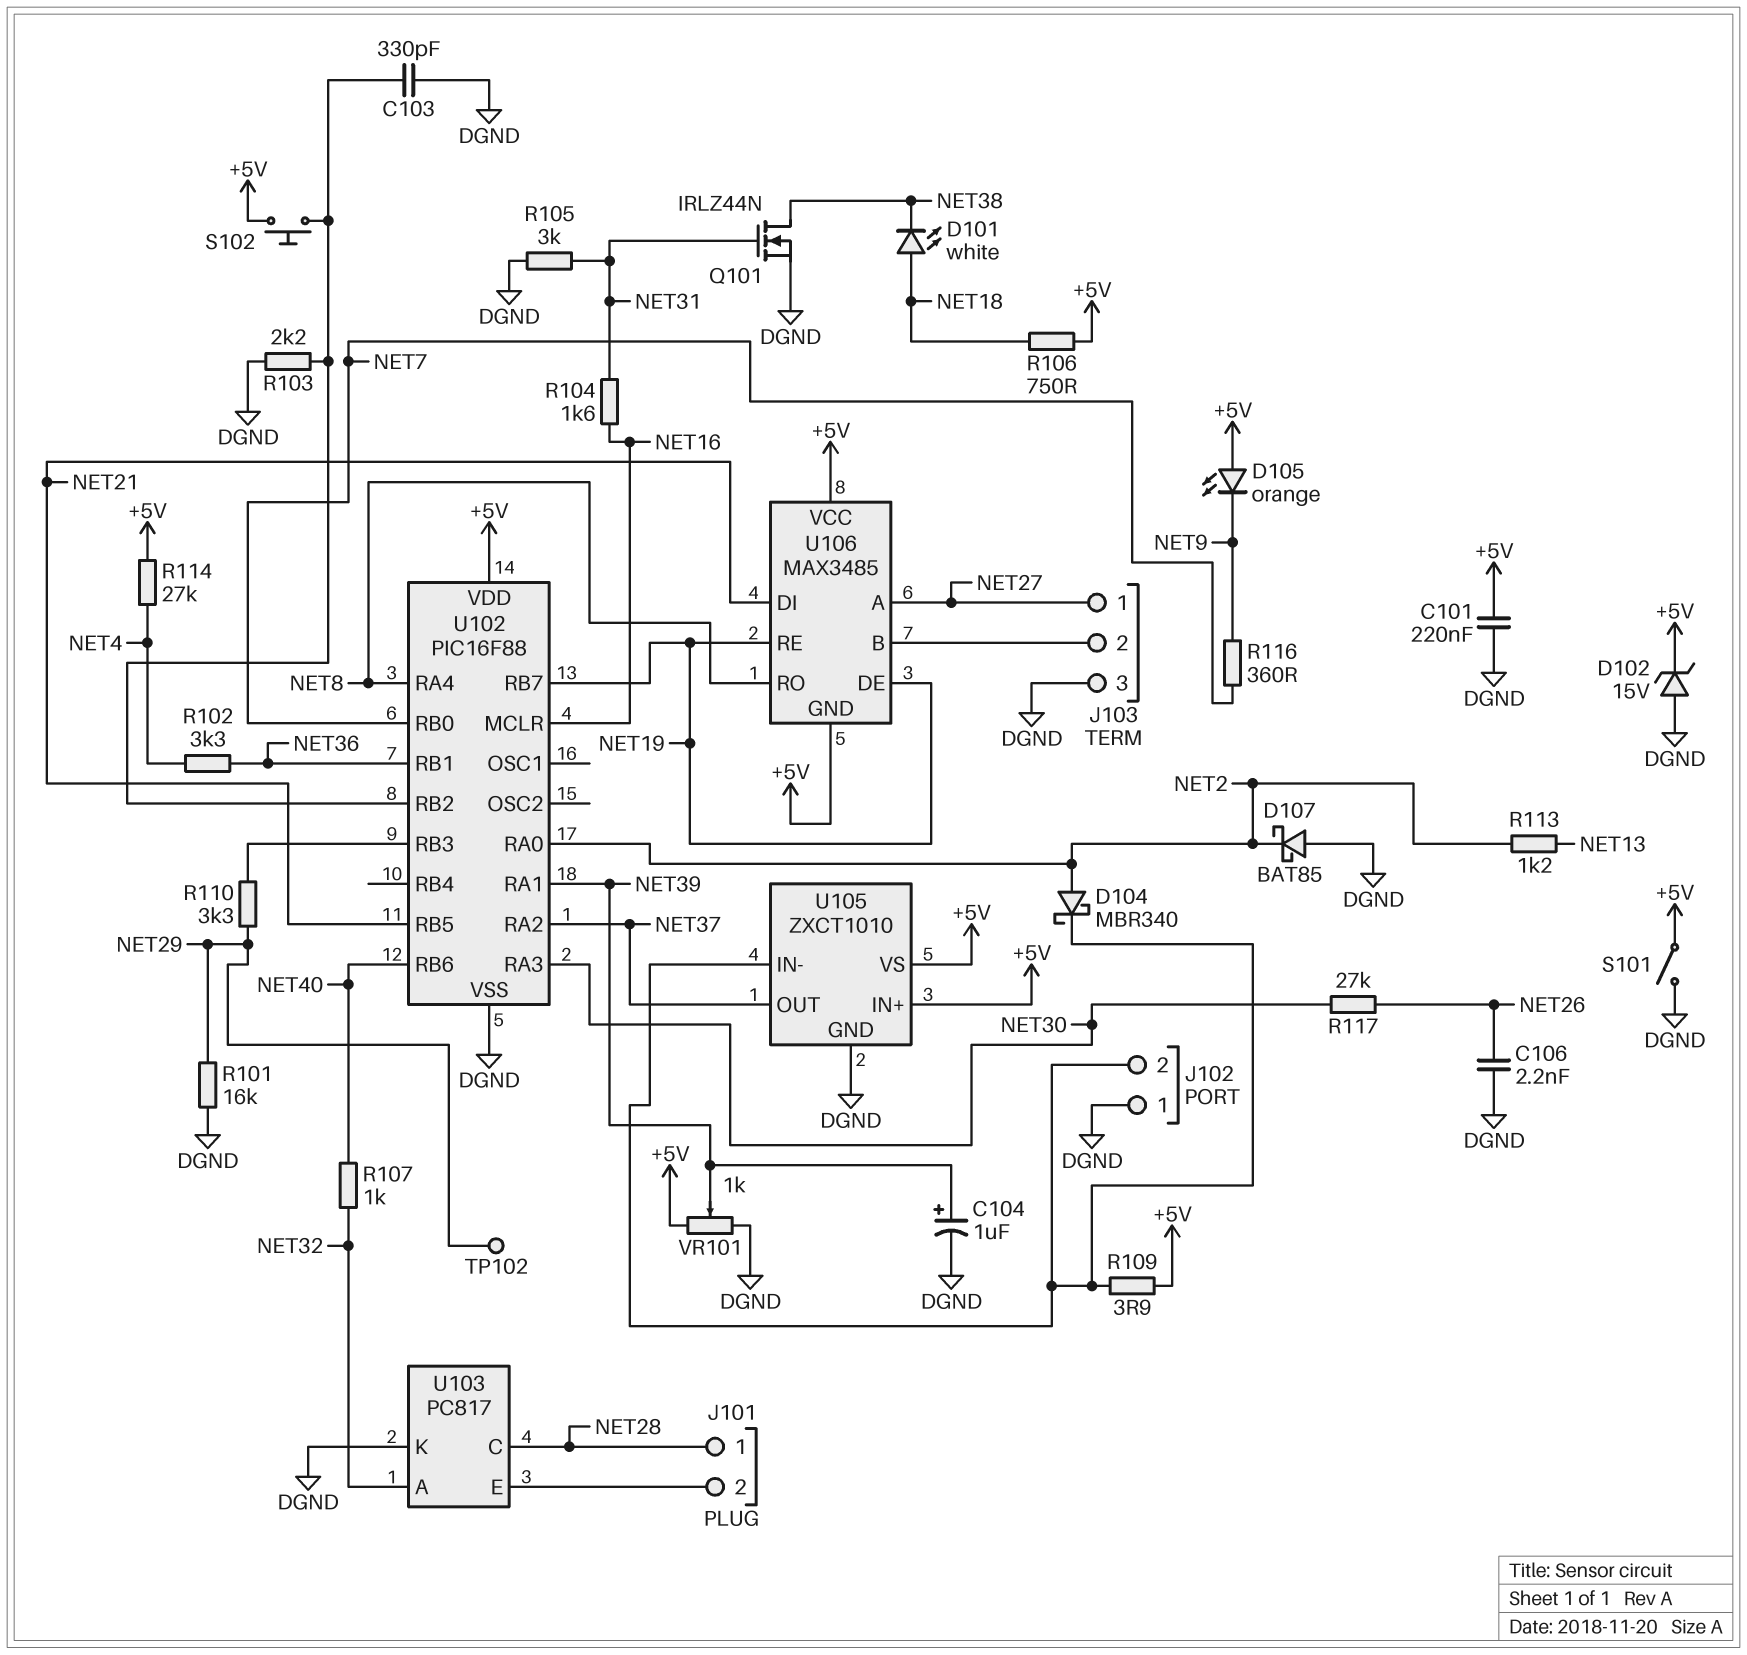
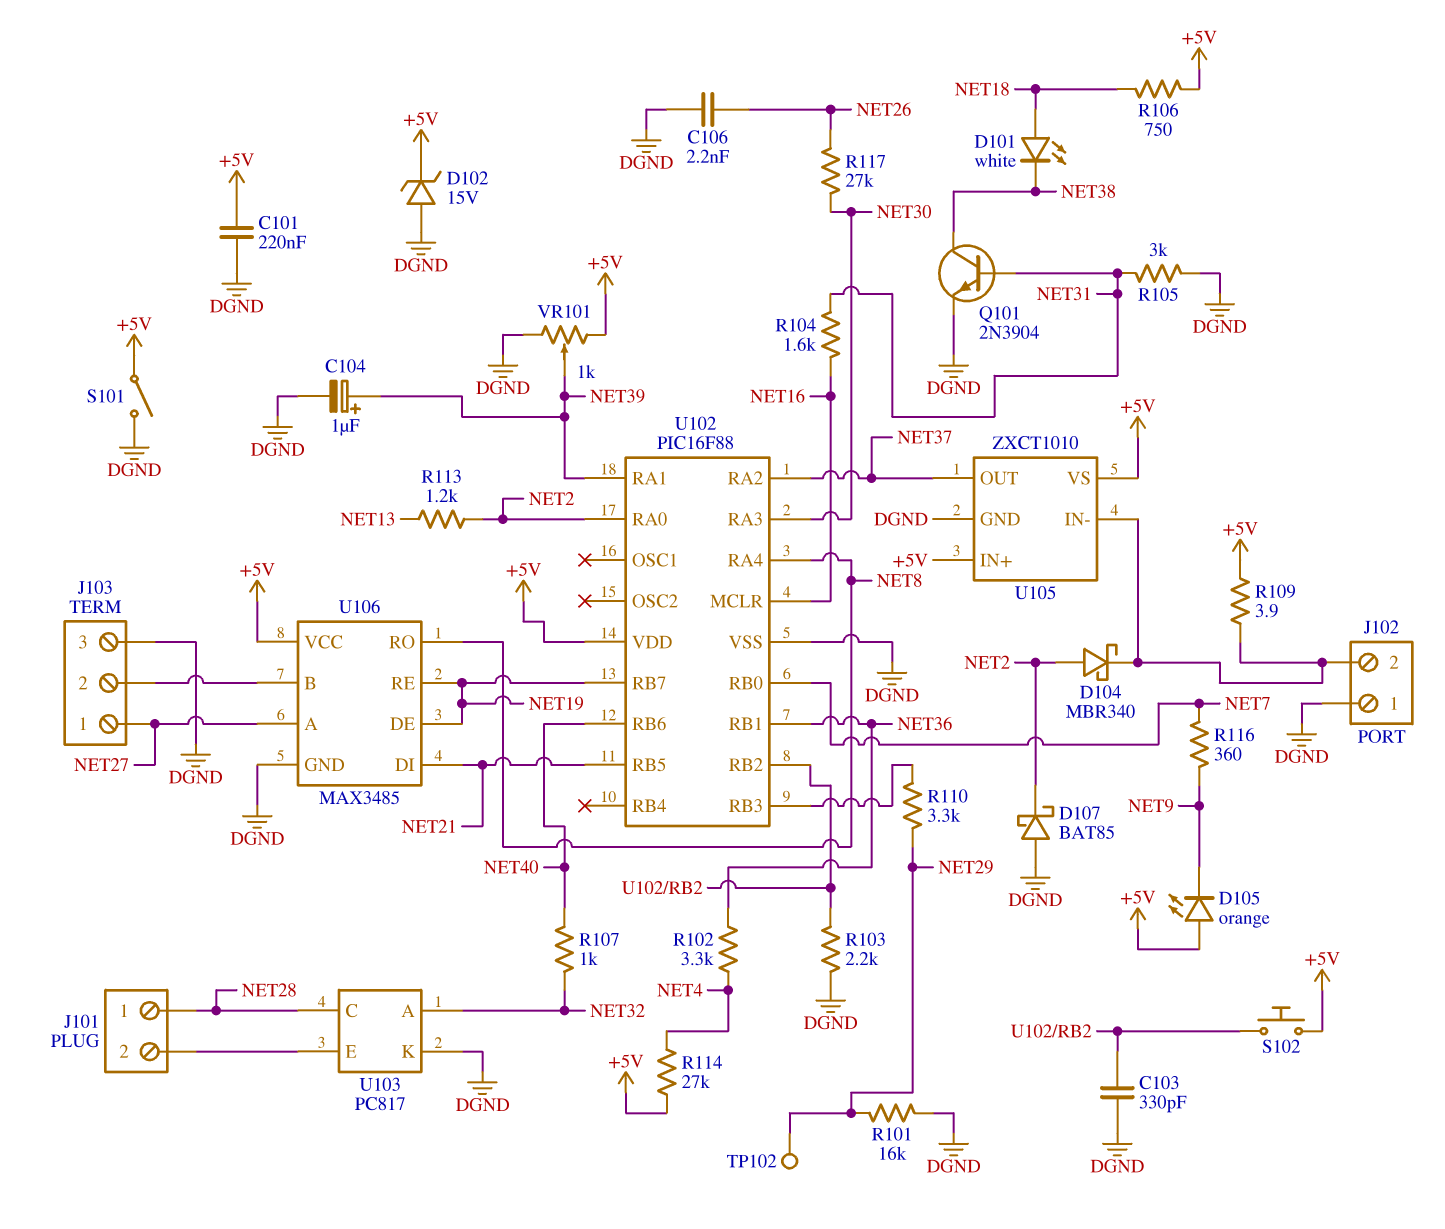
Q101: NMOS IRLZ44N (G NET31, D NET38, S DGND) -> NPN 2N3904 (B NET31, C NET38, E DGND)
U106 pin GND: +5V -> DGND

